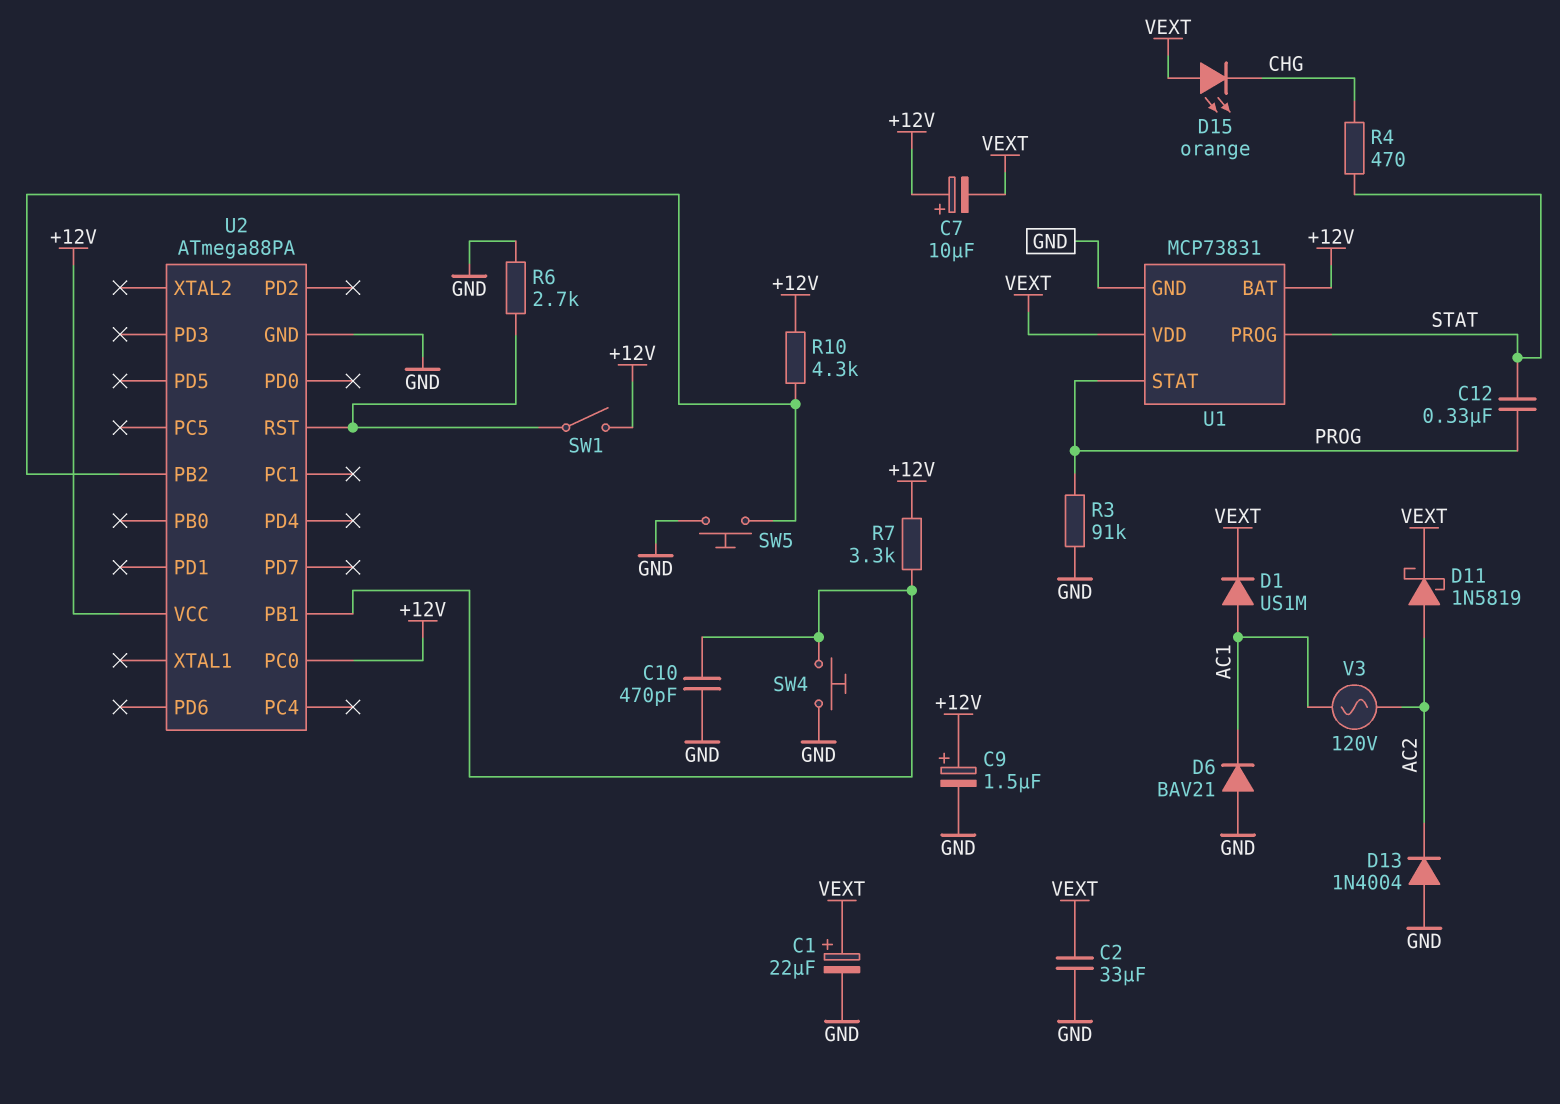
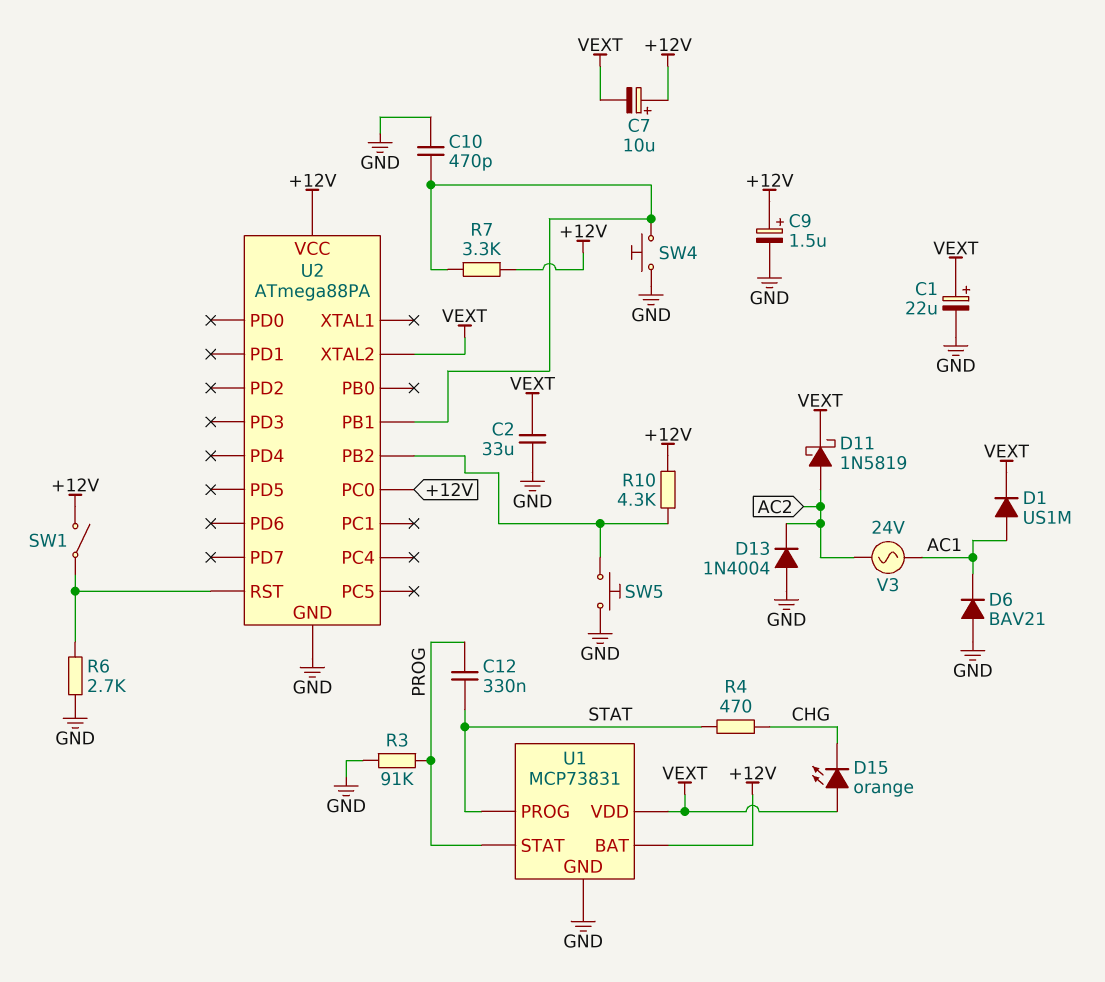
U2 pin XTAL2: none -> VEXT
V3: AC 120V (AC1, AC2) -> AC 24V (AC1, AC2)

